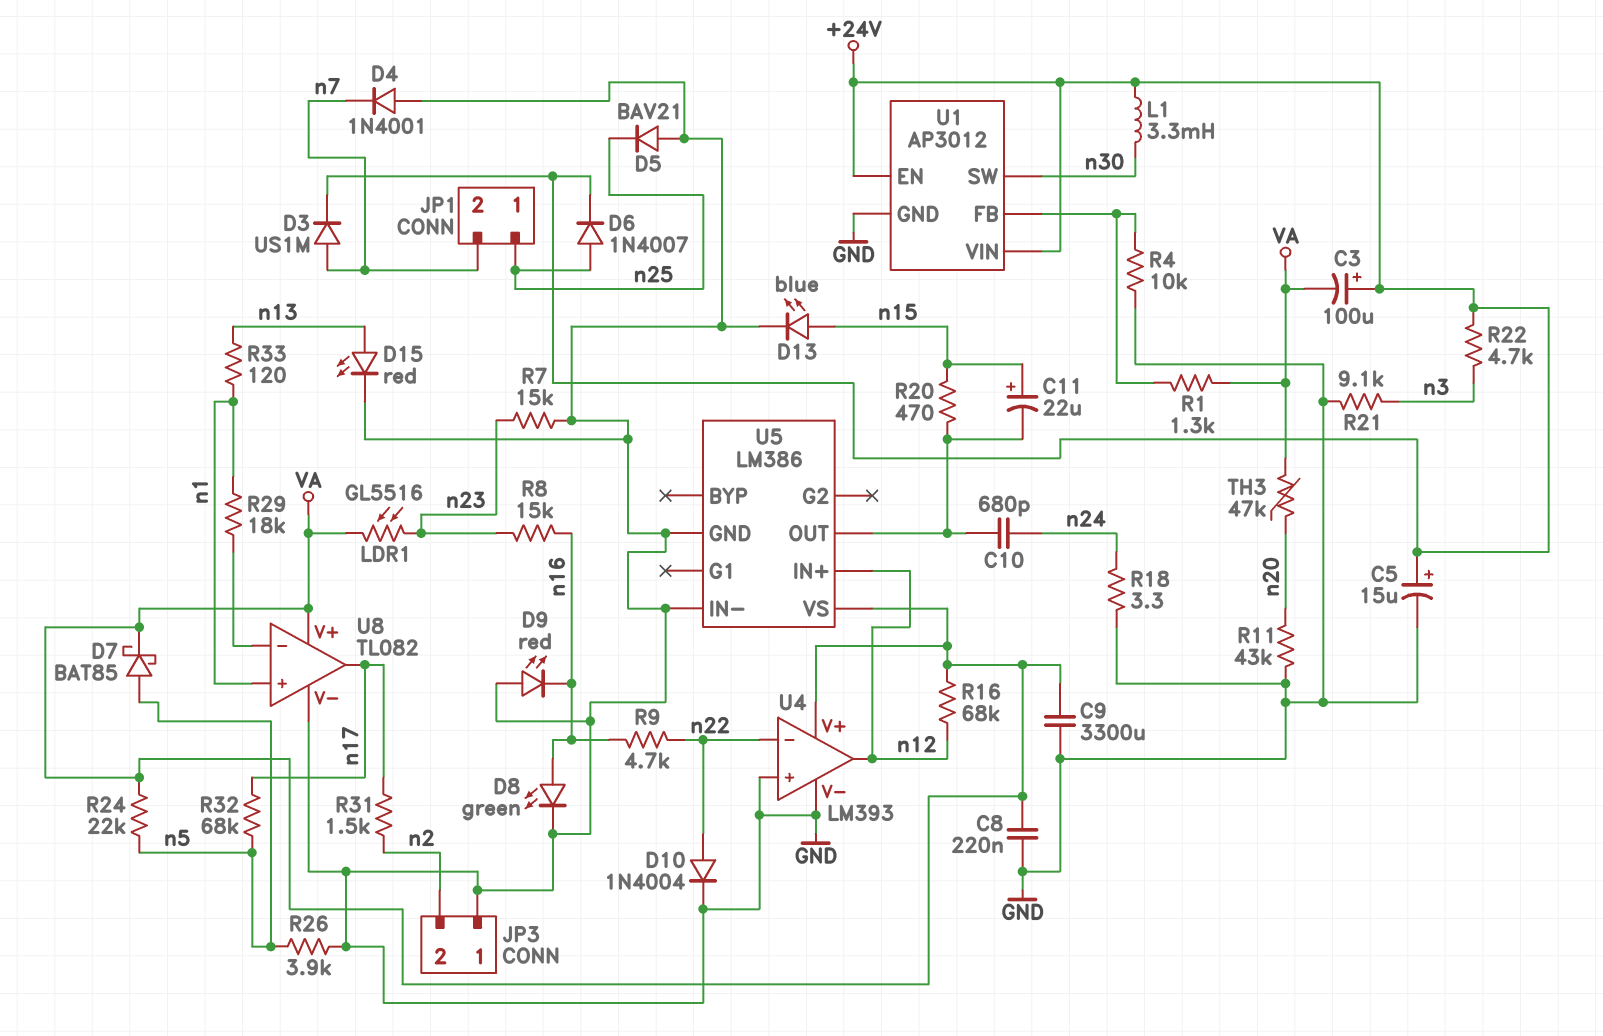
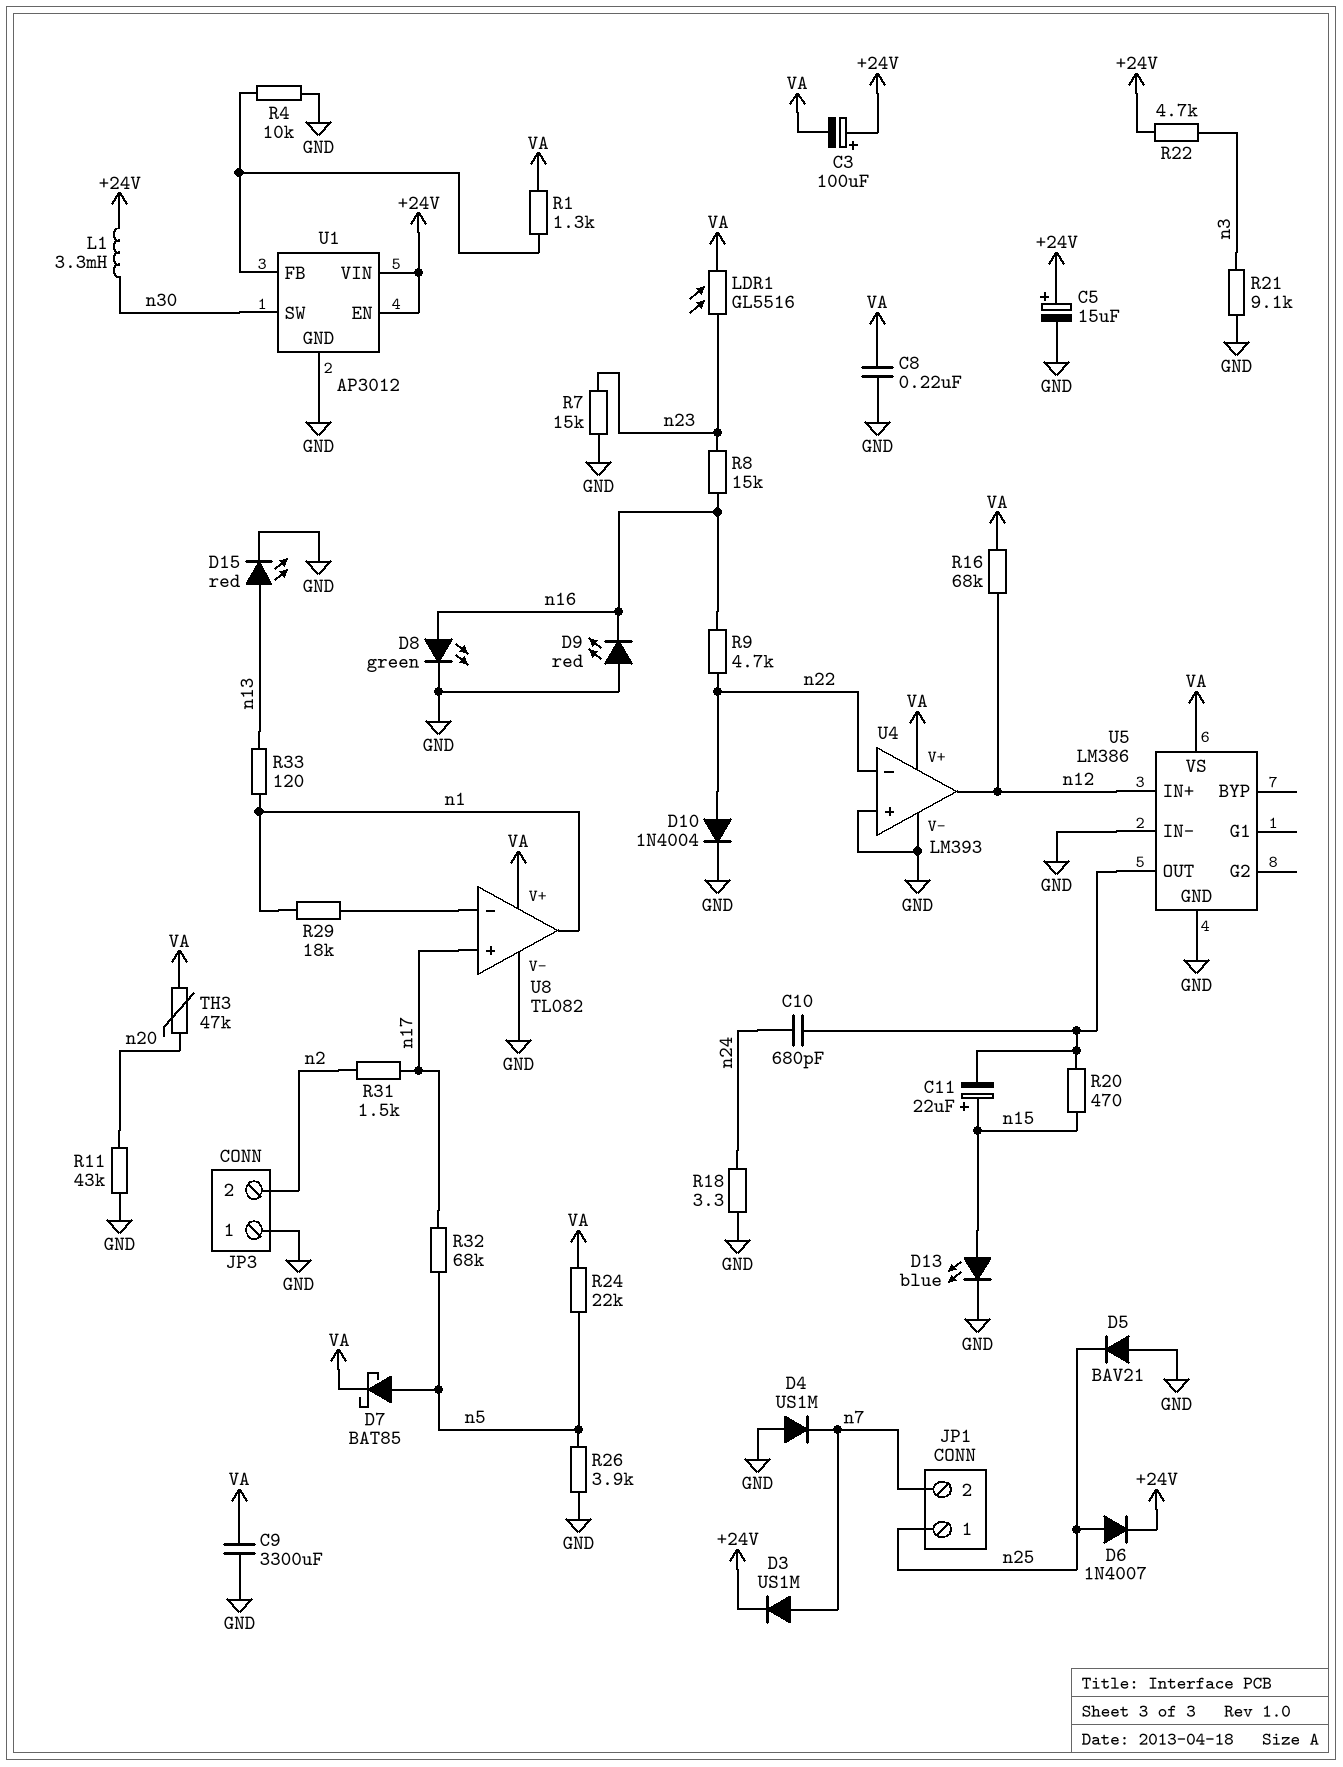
D4: diode 1N4001 (A GND, K n7) -> diode US1M (A GND, K n7)
U8 pin in+: n1 -> n17
U8 pin out: n17 -> n1

